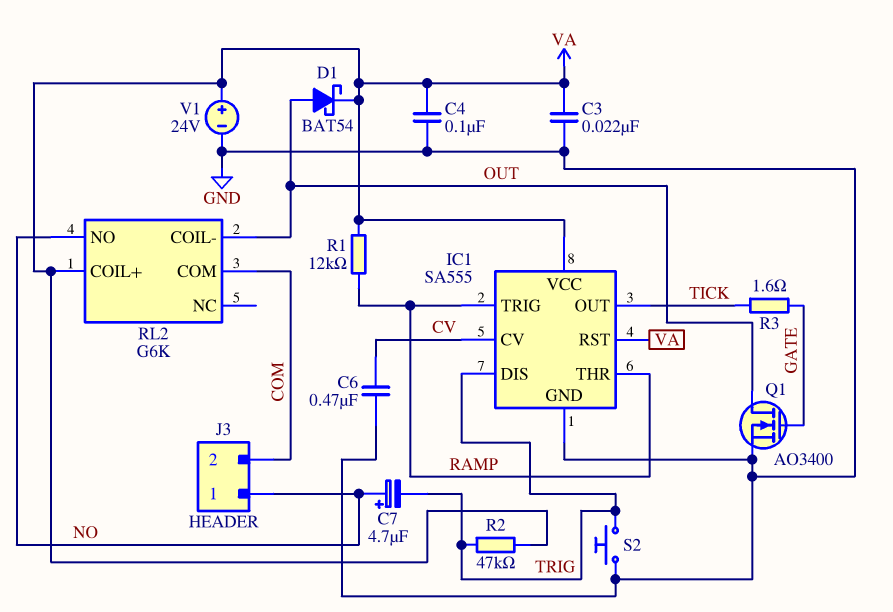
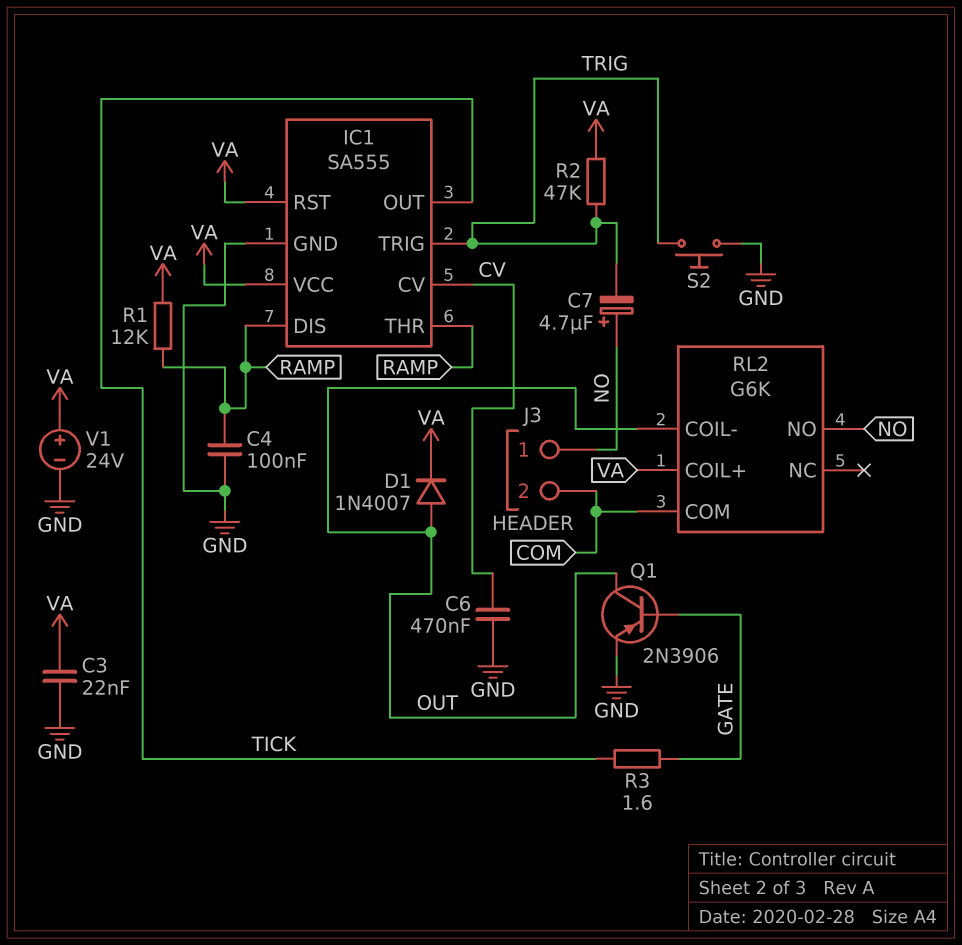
C4: 100nF (GND, VA) -> 100nF (GND, RAMP)
D1: schottky BAT54 (A OUT, K VA) -> diode 1N4007 (A OUT, K VA)
IC1 pin DIS: TRIG -> RAMP
IC1 pin TRIG: RAMP -> TRIG
Q1: NMOS AO3400 (G GATE, D OUT, S GND) -> PNP 2N3906 (B GATE, C OUT, E GND)

